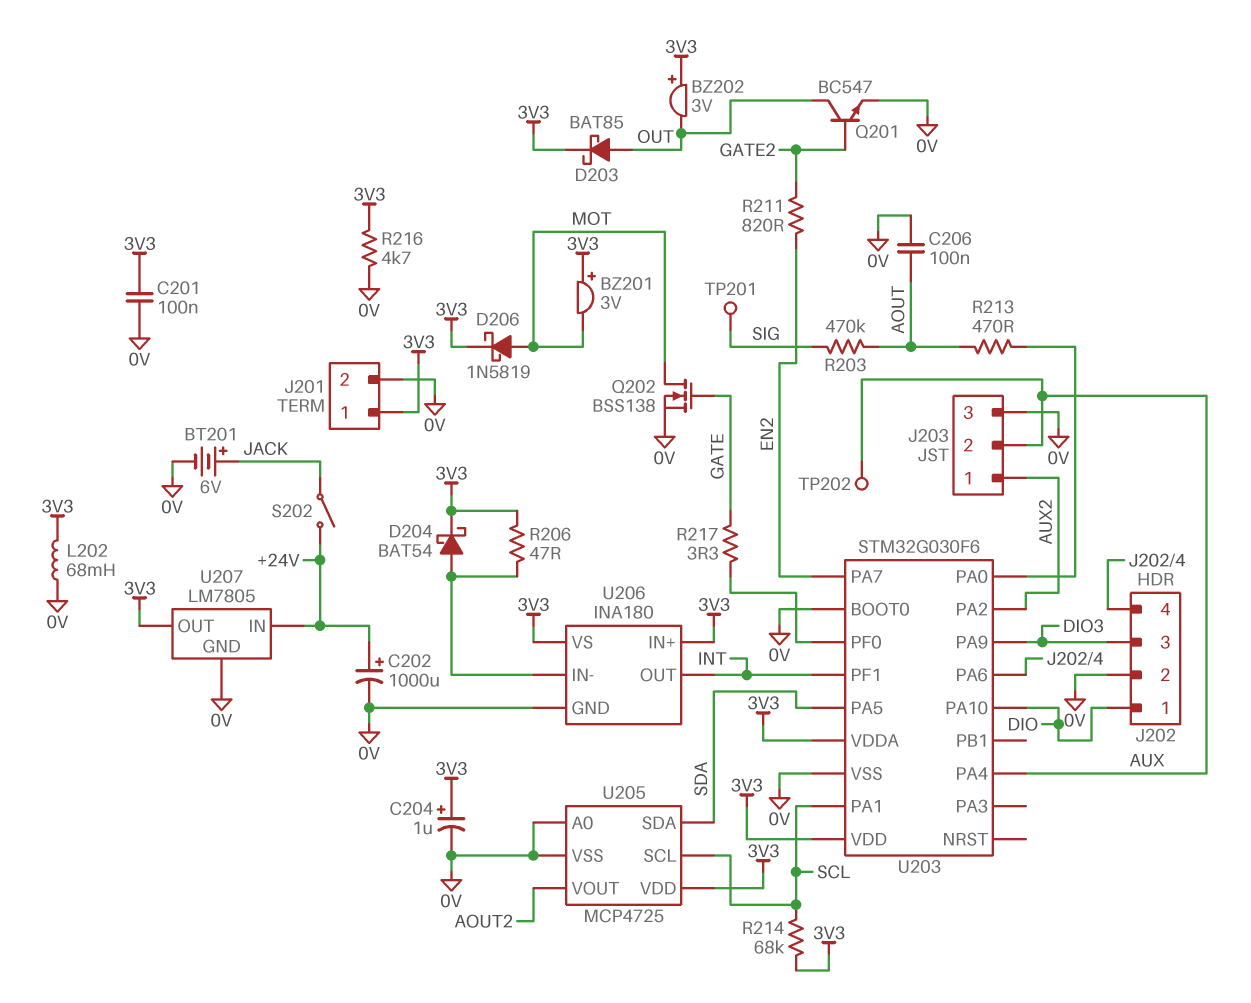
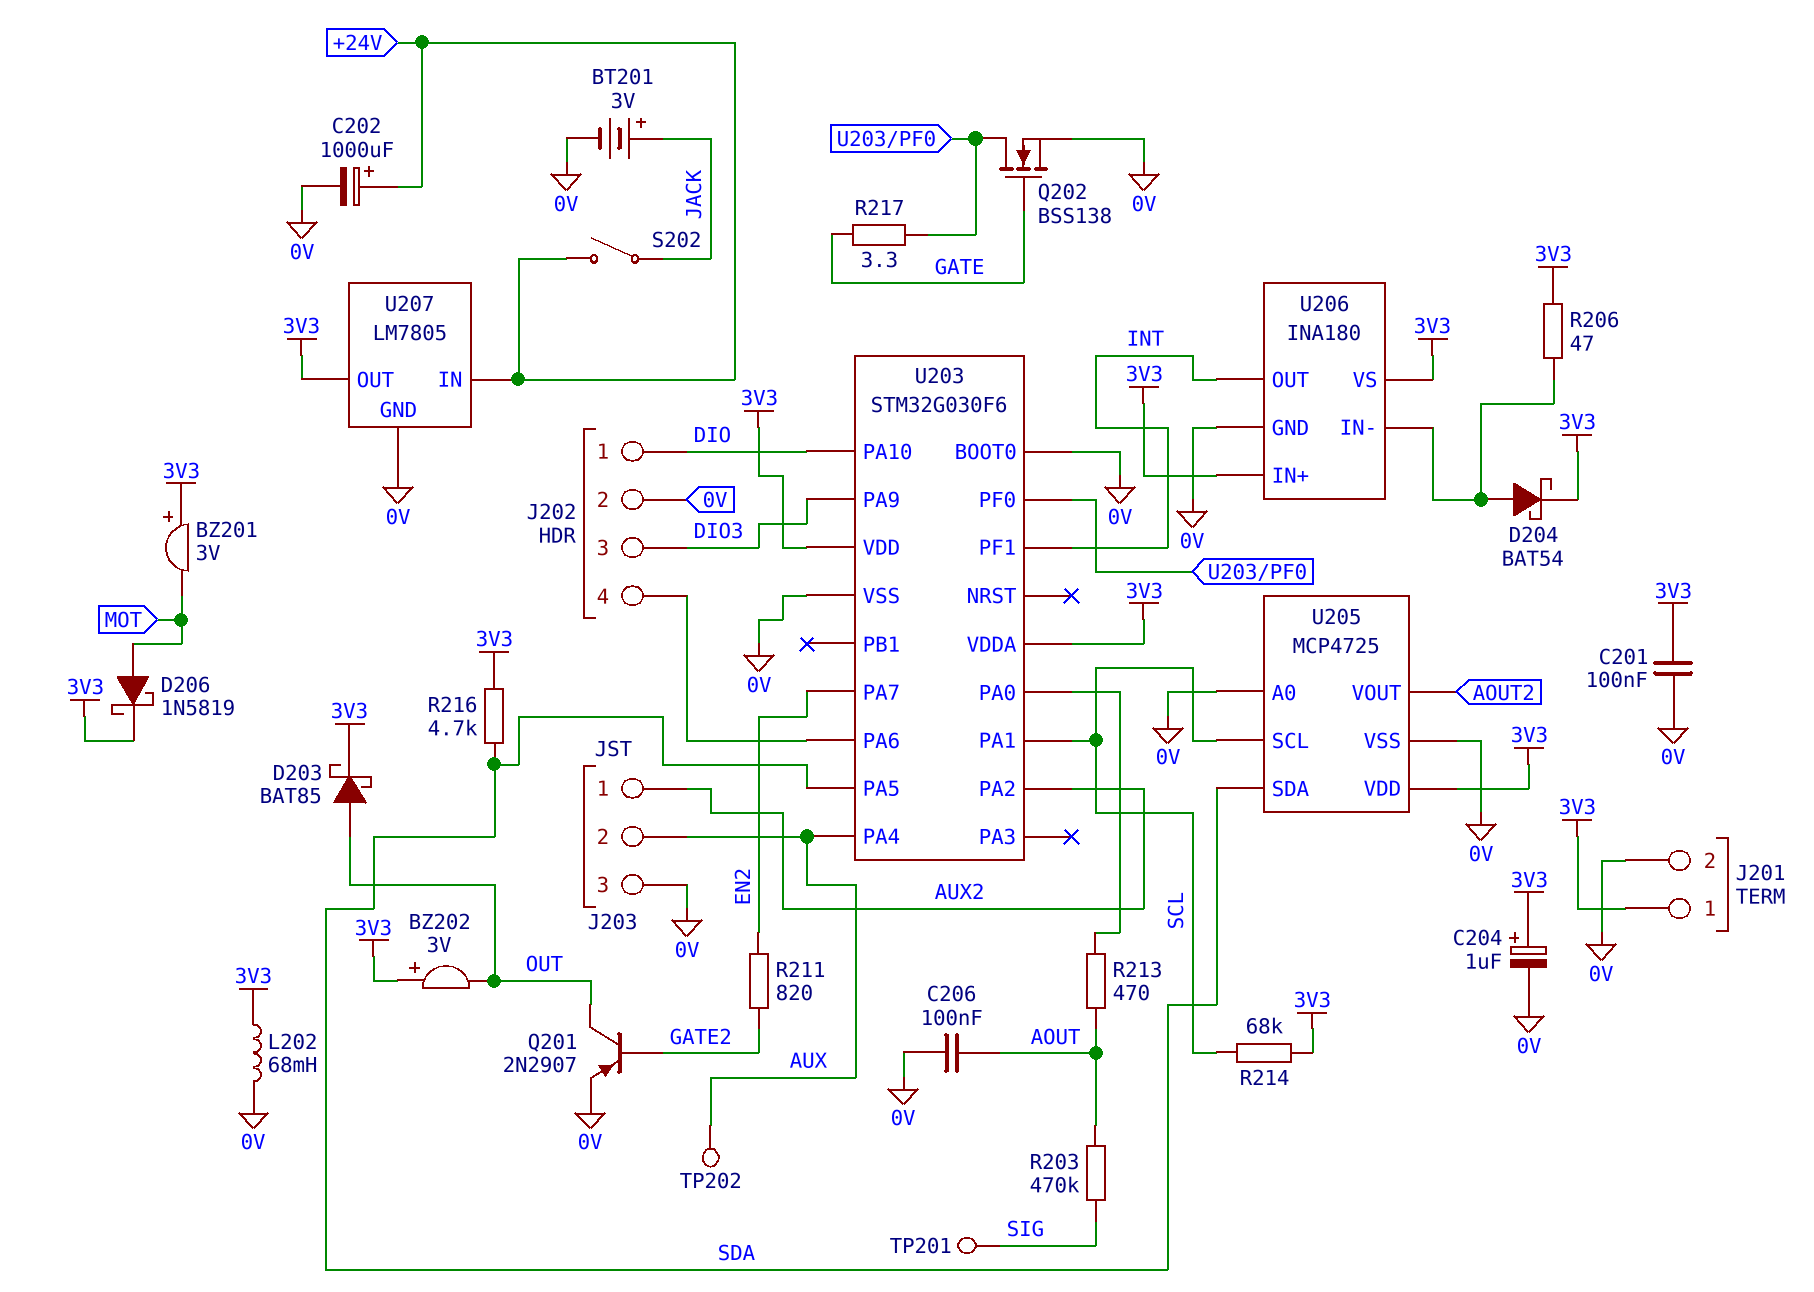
BT201: 6V (plus JACK, minus 0V) -> 3V (plus JACK, minus 0V)
Q201: NPN BC547 (B GATE2, C OUT, E 0V) -> PNP 2N2907 (B GATE2, C OUT, E 0V)
Q202: NMOS BSS138 (G GATE, D MOT, S 0V) -> NMOS BSS138 (G GATE, D U203/PF0, S 0V)
R216: 4.7k (0V, 3V3) -> 4.7k (3V3, SDA)

